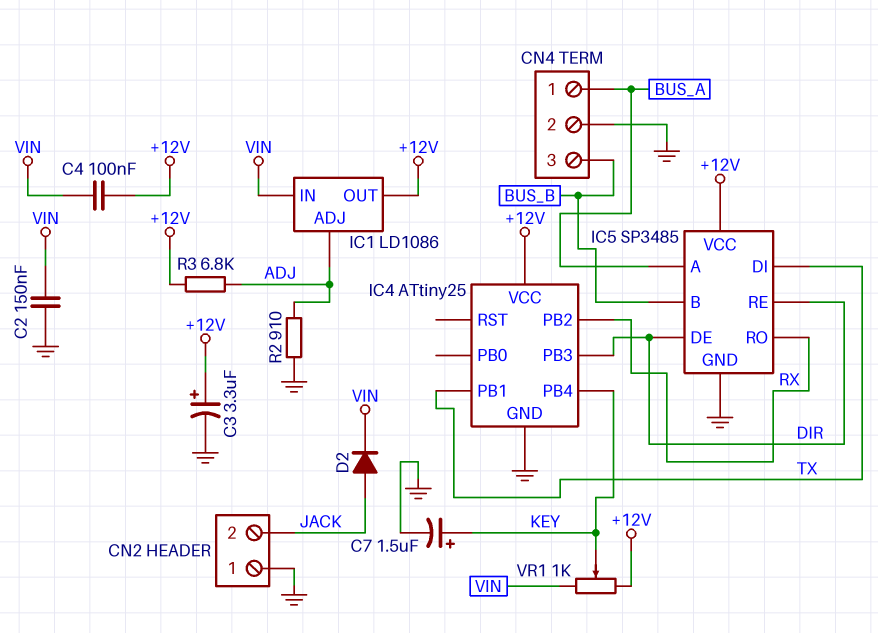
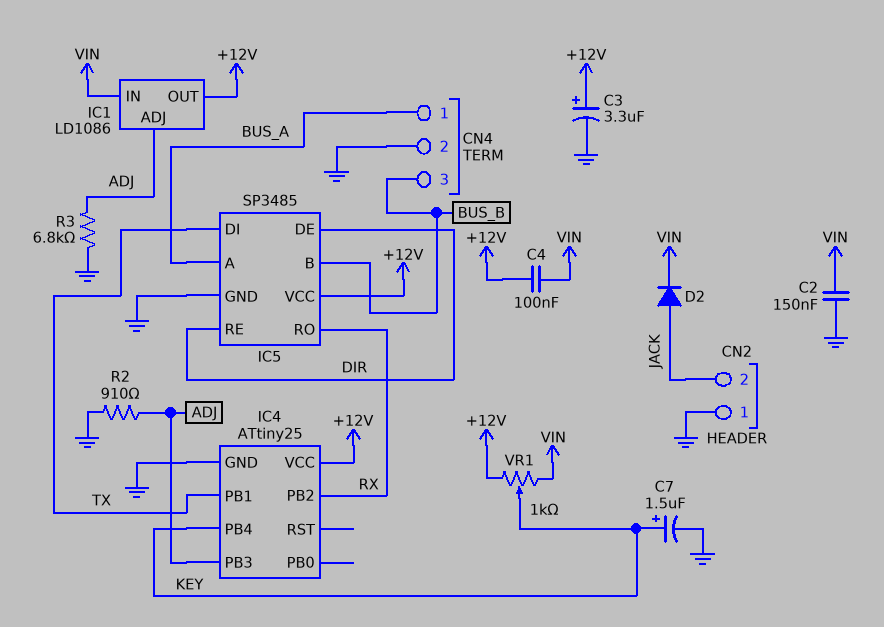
IC4 pin PB3: DIR -> ADJ
R3: 6.8k (+12V, ADJ) -> 6.8k (ADJ, GND)

